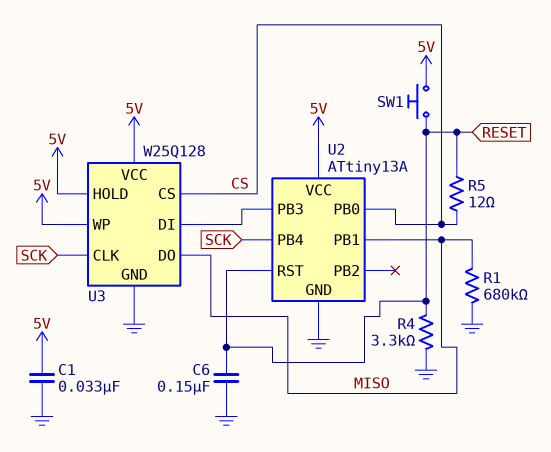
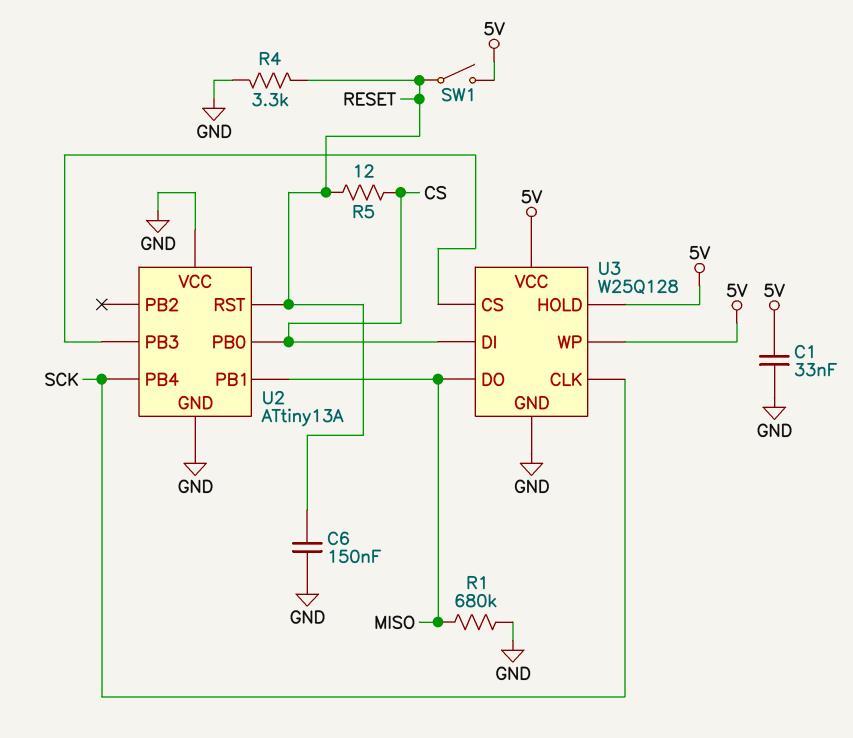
SW1: button (5V, RESET) -> switch (5V, RESET)
U2 pin VCC: 5V -> GND
U3 pin CS: CS -> U2/PB3
U3 pin DI: U2/PB3 -> CS

